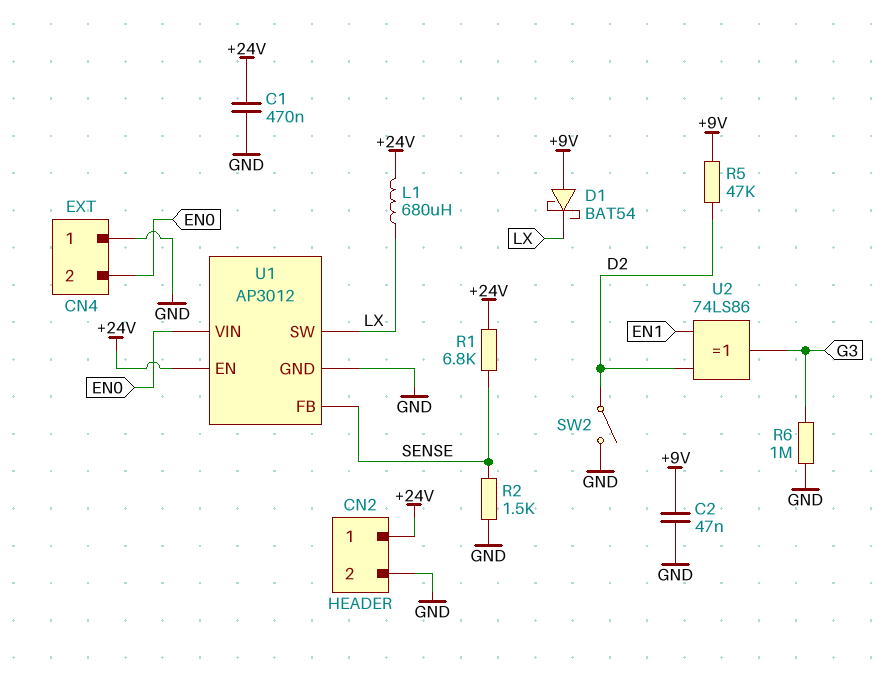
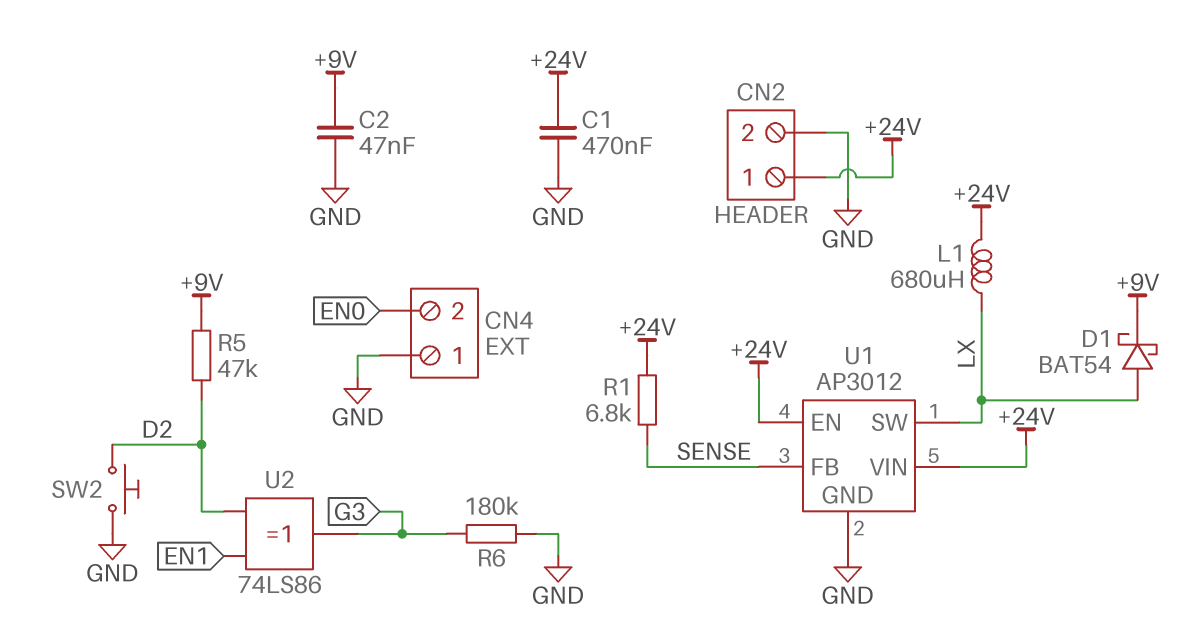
D1: schottky BAT54 (A +9V, K LX) -> schottky BAT54 (A LX, K +9V)
R2: 1.5k (GND, SENSE) -> none
R6: 1M (G3, GND) -> 180k (G3, GND)
SW2: switch (D2, GND) -> button (D2, GND)
U1 pin VIN: EN0 -> +24V

